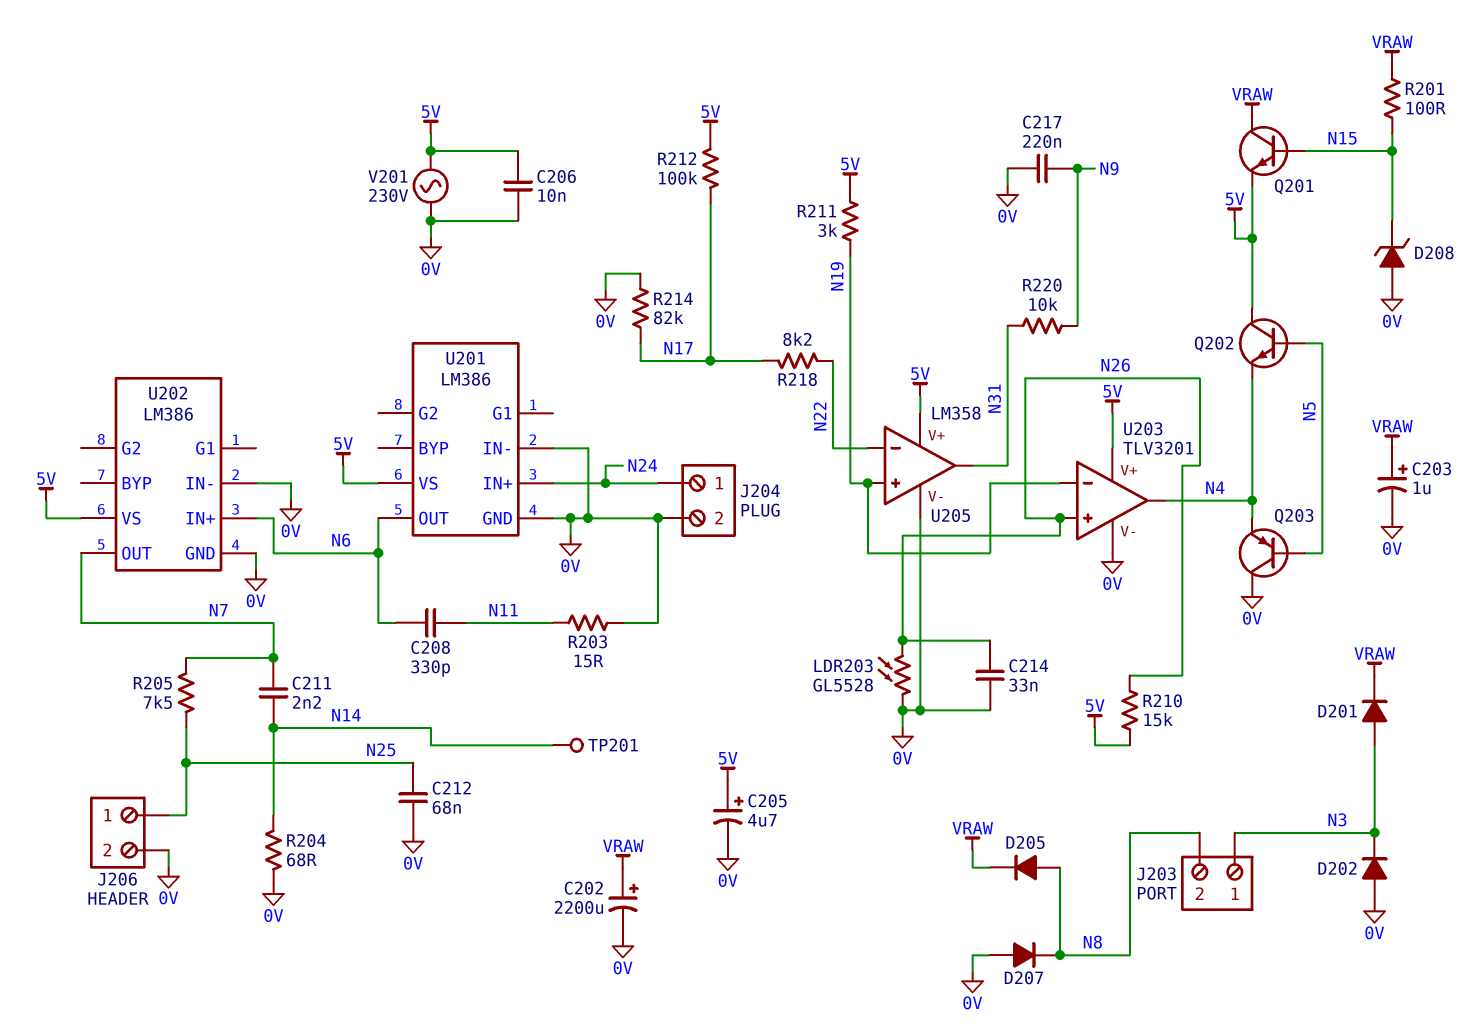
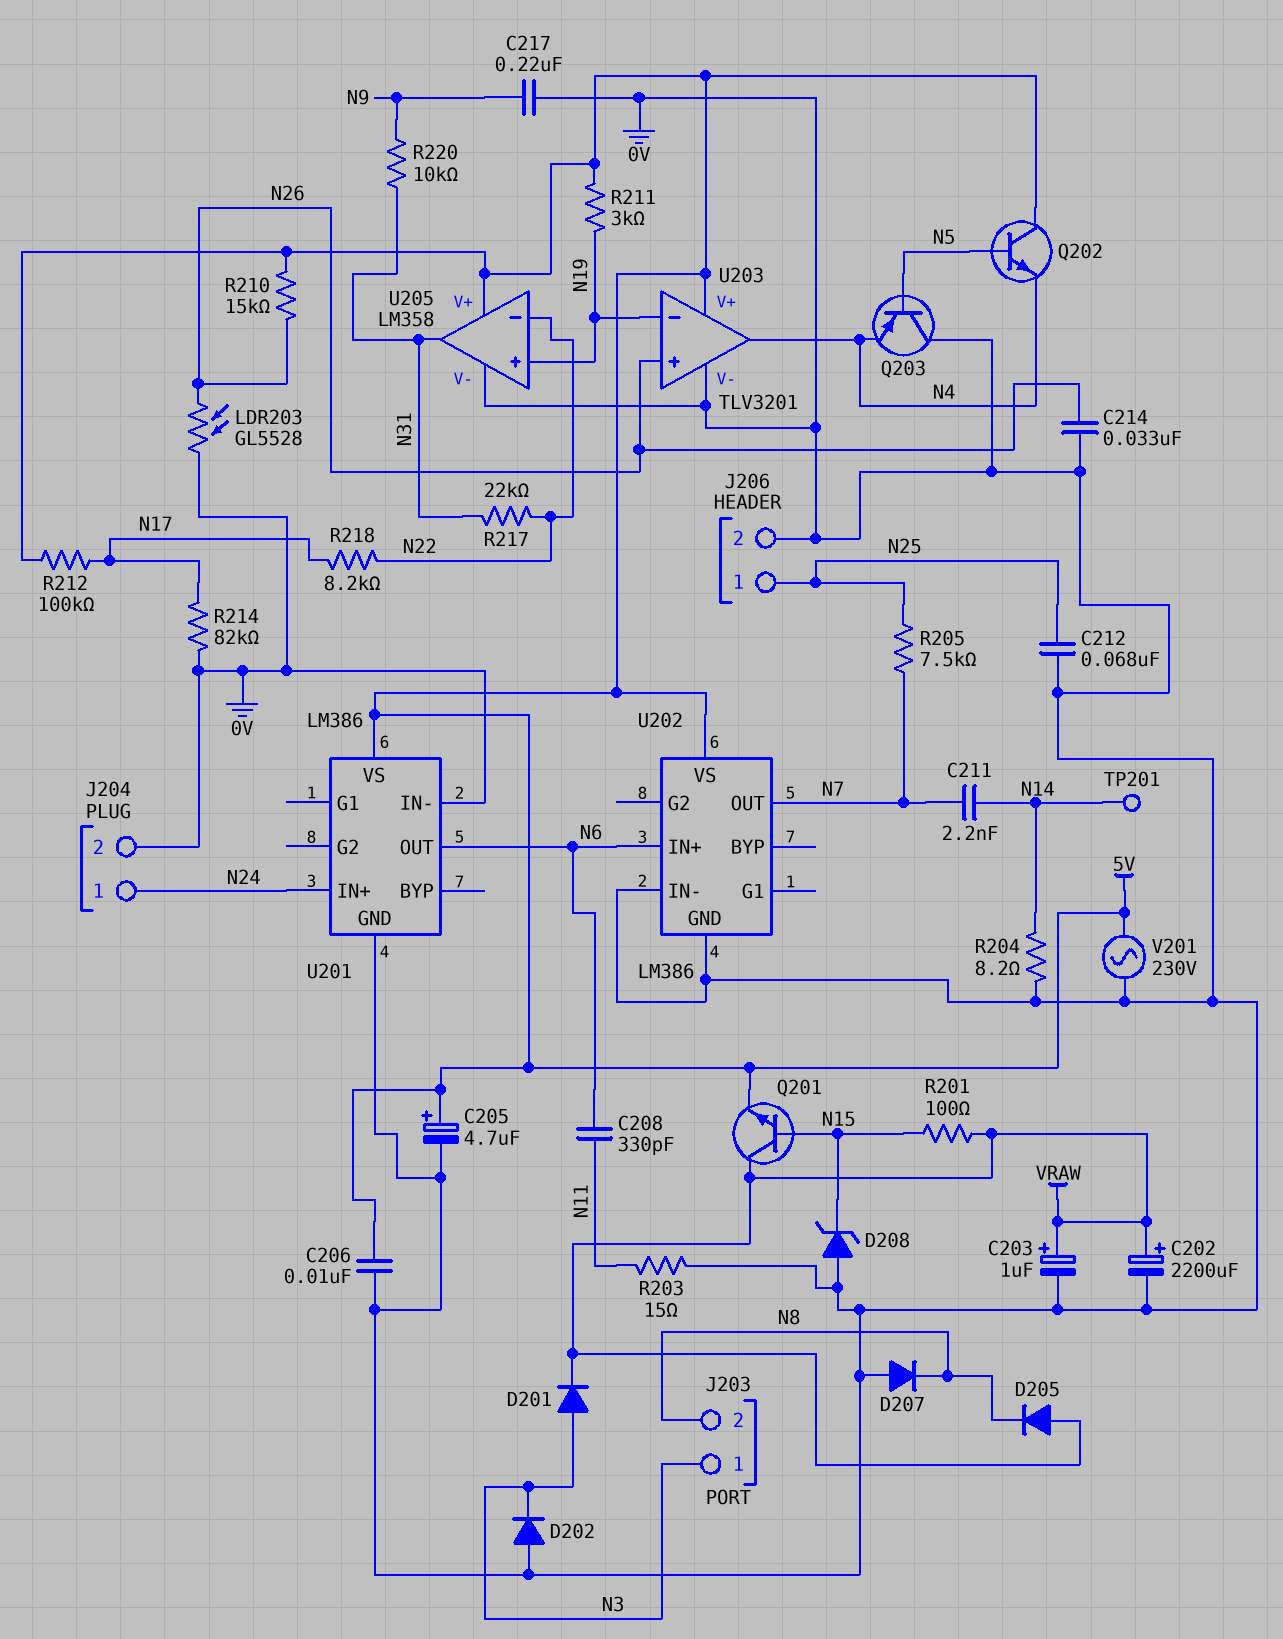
D205: diode (A N8, K VRAW) -> diode (A VRAW, K N8)
R204: 68 (0V, N14) -> 8.2 (0V, N14)
R217: none -> 22k (N22, N31)

